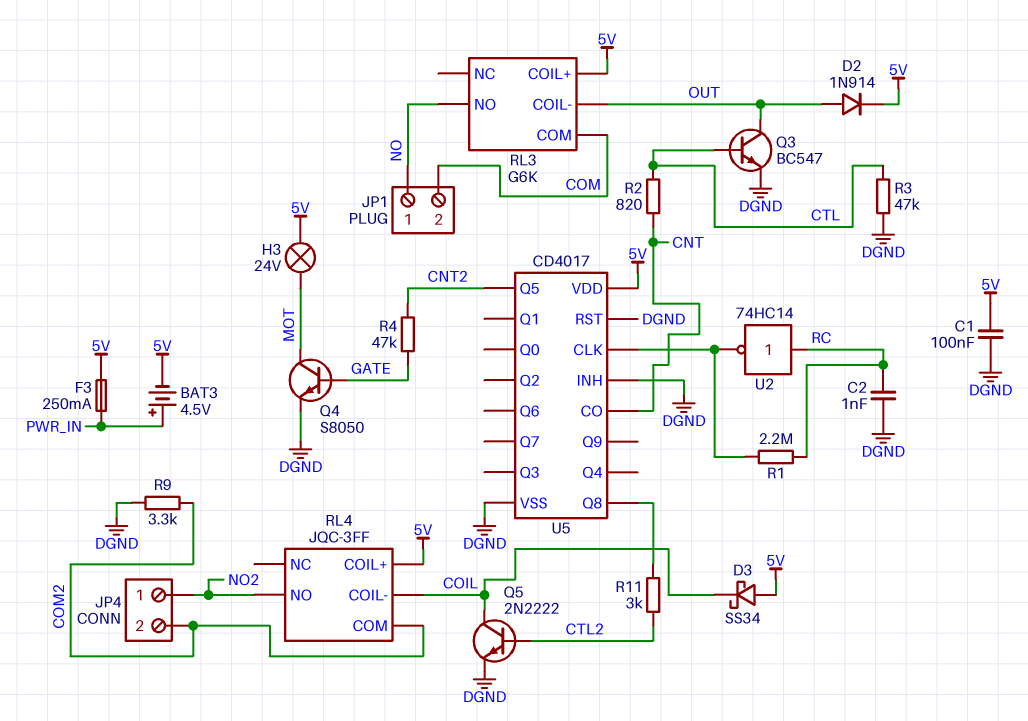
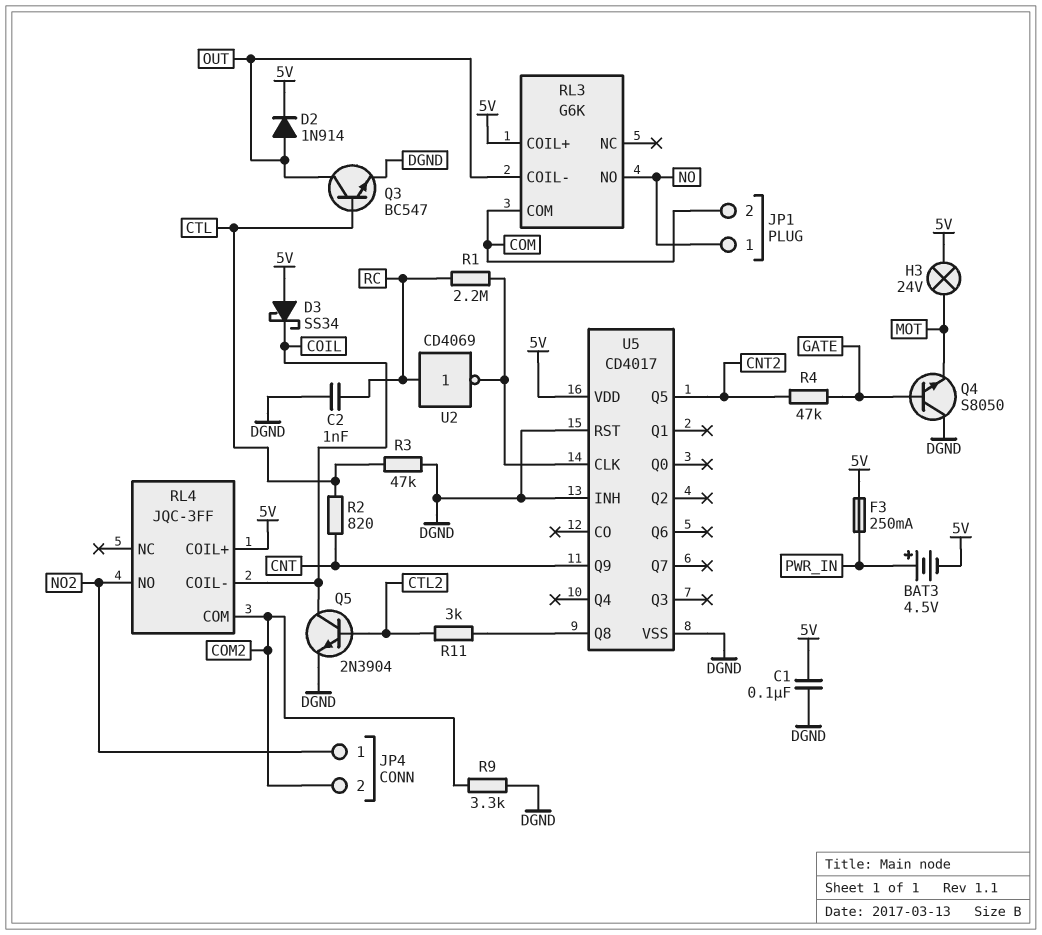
Q4: NPN S8050 (B GATE, C MOT, E DGND) -> NPN S8050 (B GATE, C DGND, E MOT)
Q5: NPN 2N2222 (B CTL2, C COIL, E DGND) -> NPN 2N3904 (B CTL2, C COIL, E DGND)
U2: NOT 74HC14 (in RC, out U5/CLK) -> NOT CD4069 (in RC, out U5/CLK)
U5 pin CO: CNT -> none
U5 pin Q9: none -> CNT

